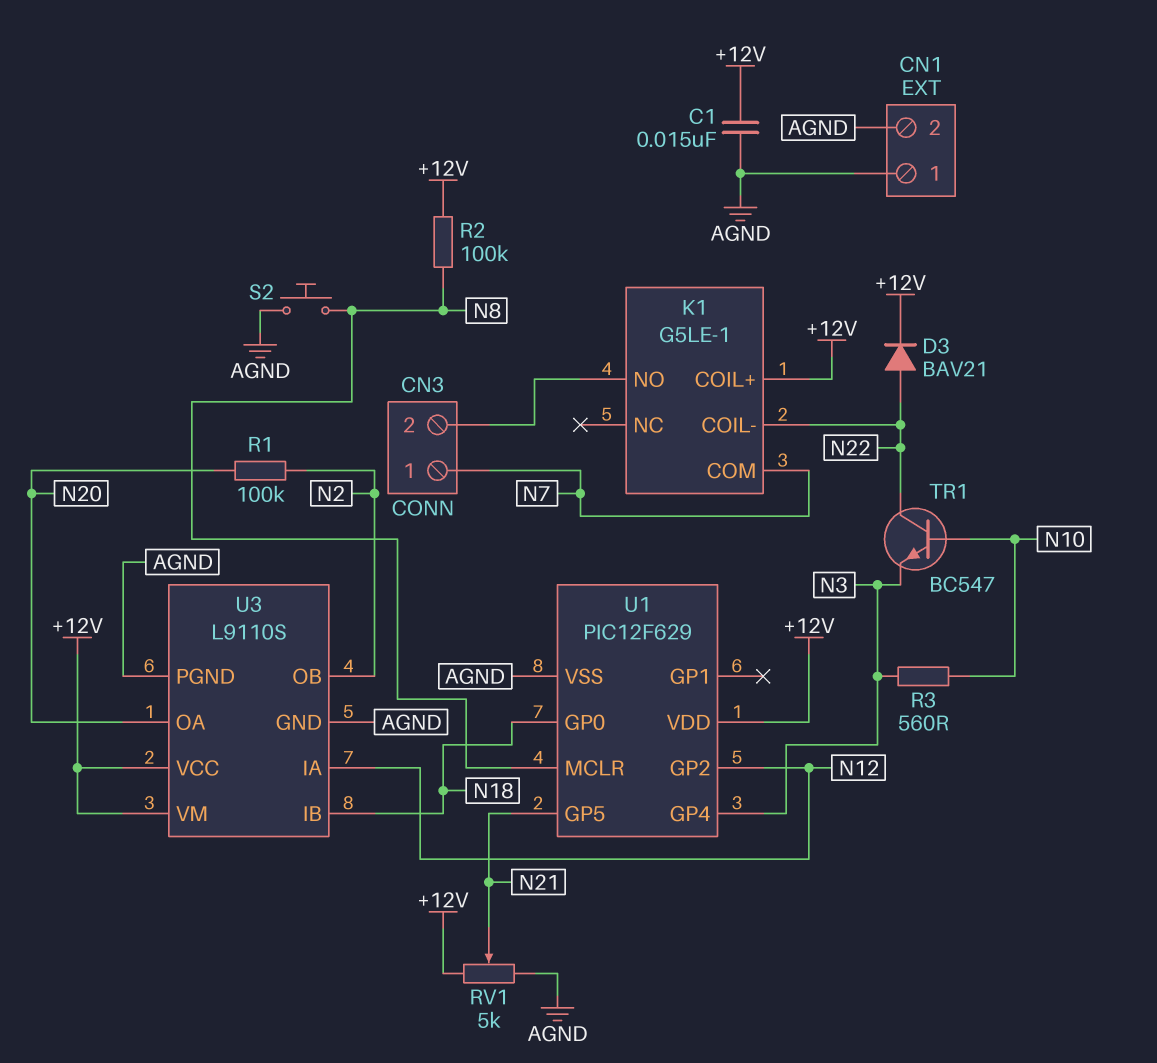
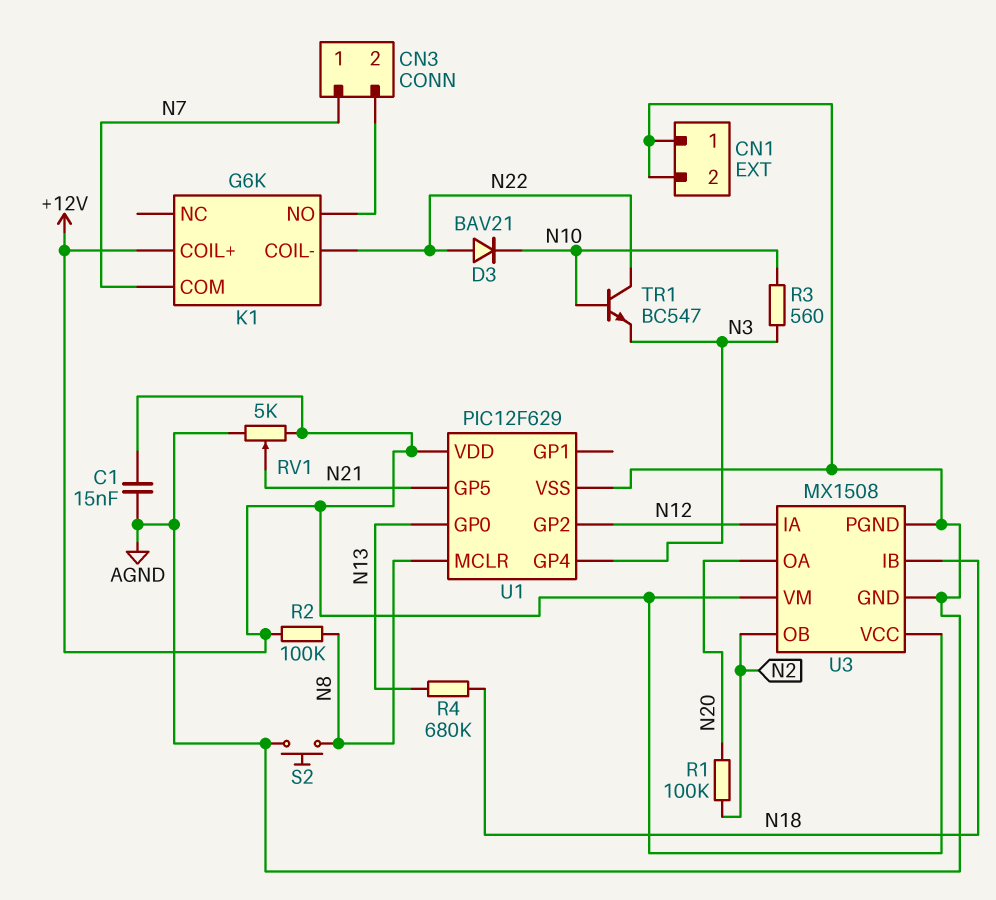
D3: diode BAV21 (A N22, K +12V) -> diode BAV21 (A N22, K N10)
K1: G5LE-1 -> G6K
R4: none -> 680k (N13, N18)
U1 pin GP0: N18 -> N13
U3: L9110S -> MX1508

